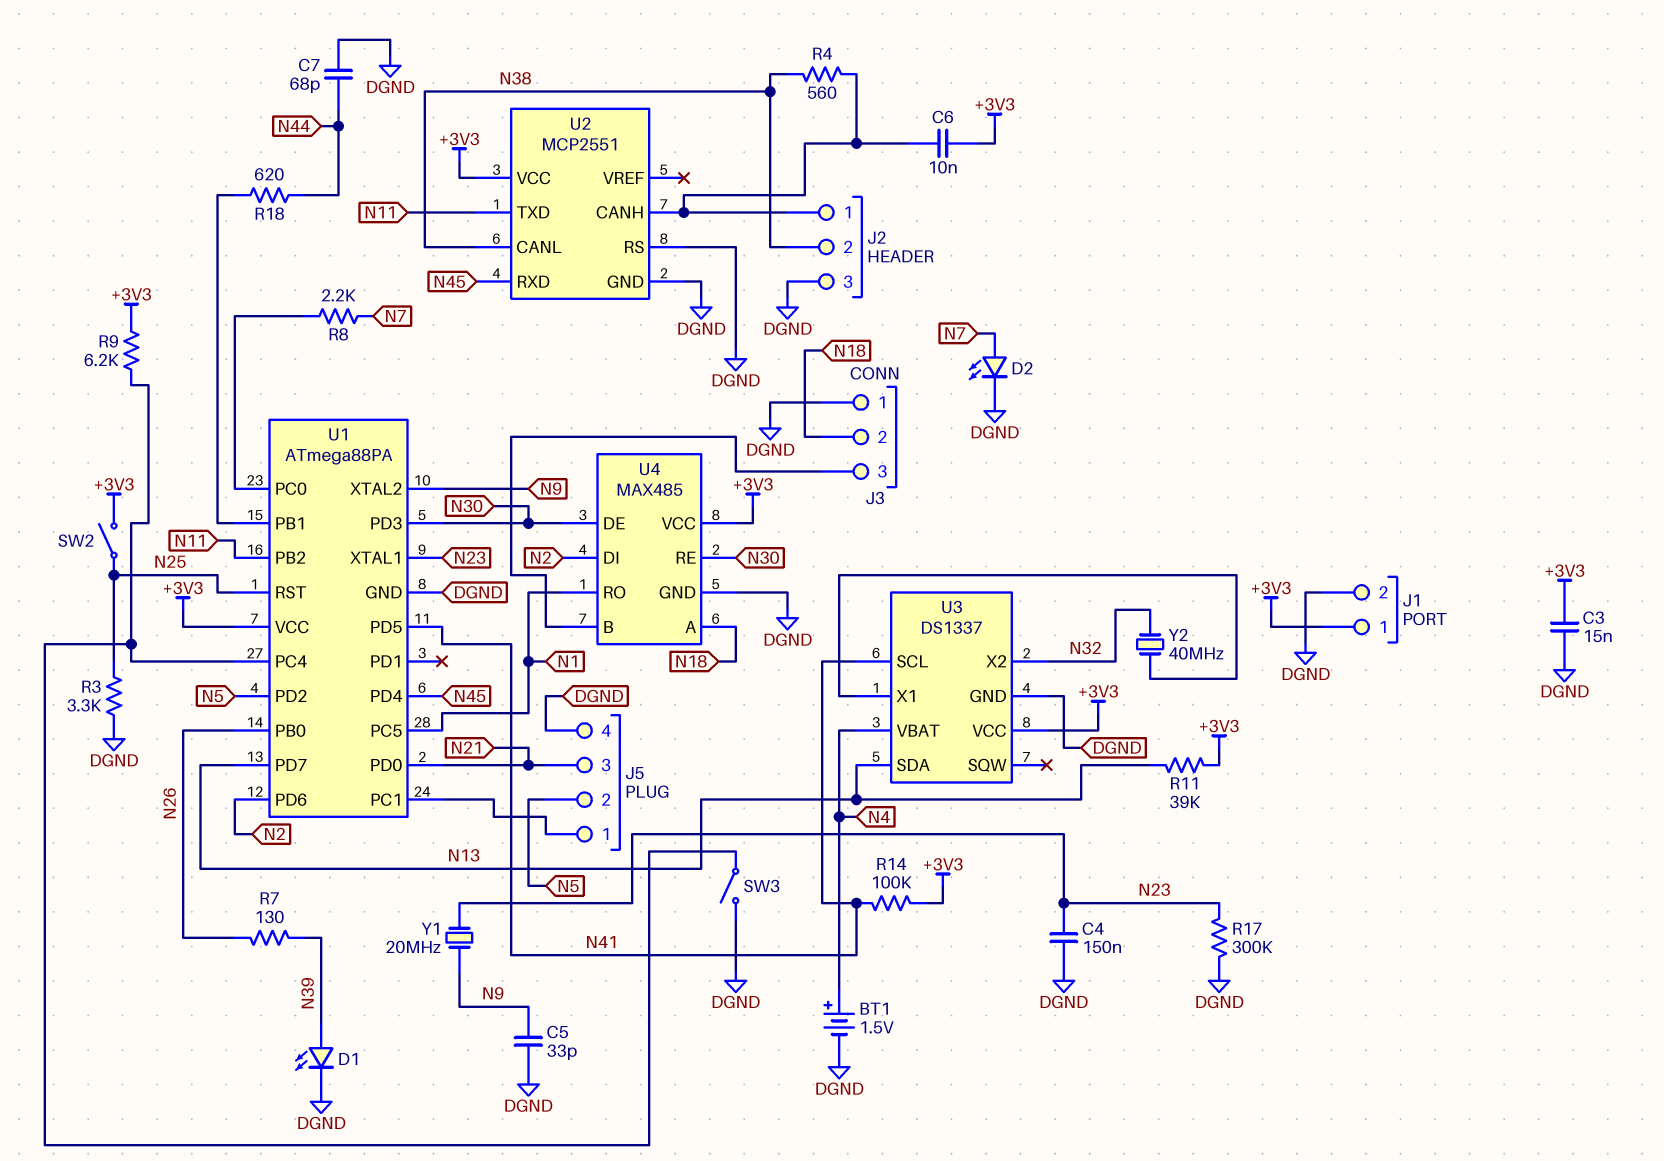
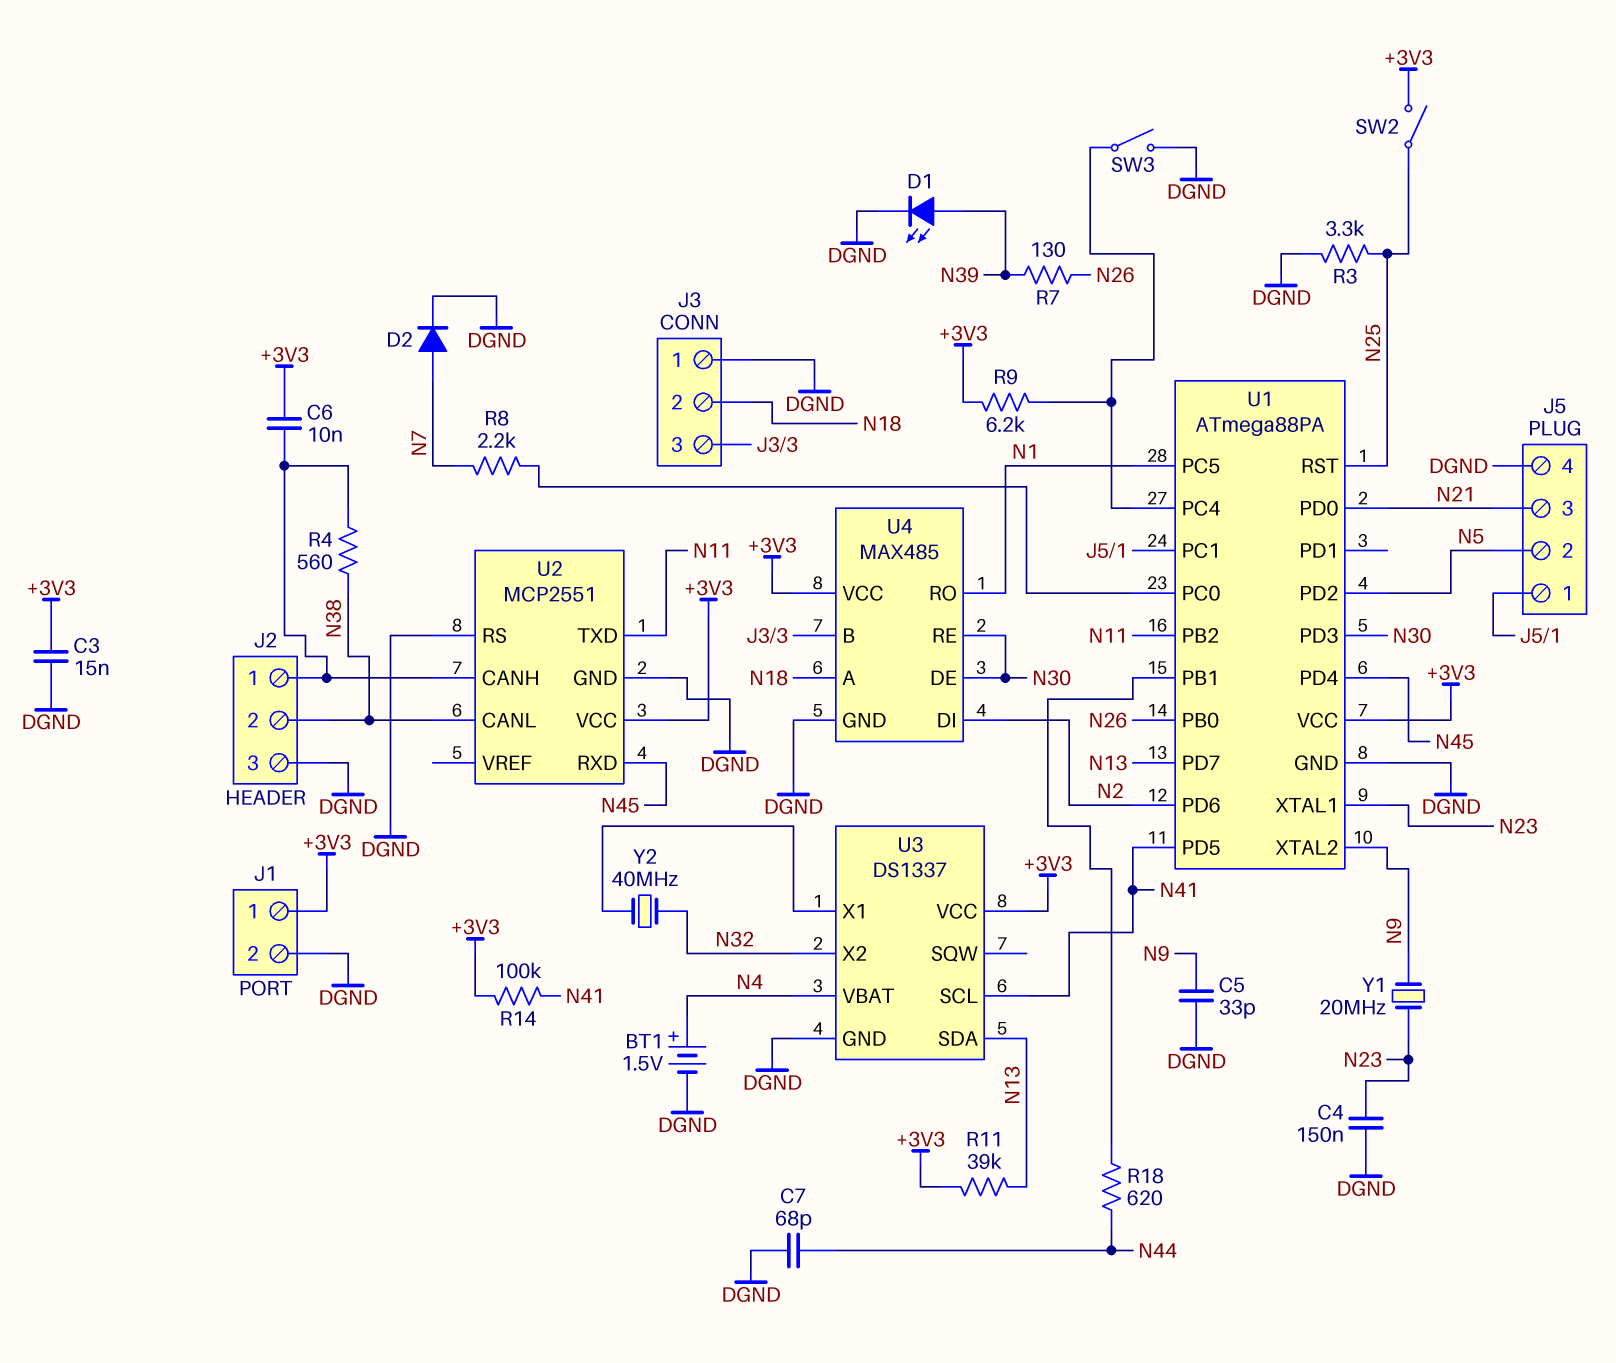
D2: LED (A N7, K DGND) -> diode (A N7, K DGND)
R17: 300k (DGND, N23) -> none

